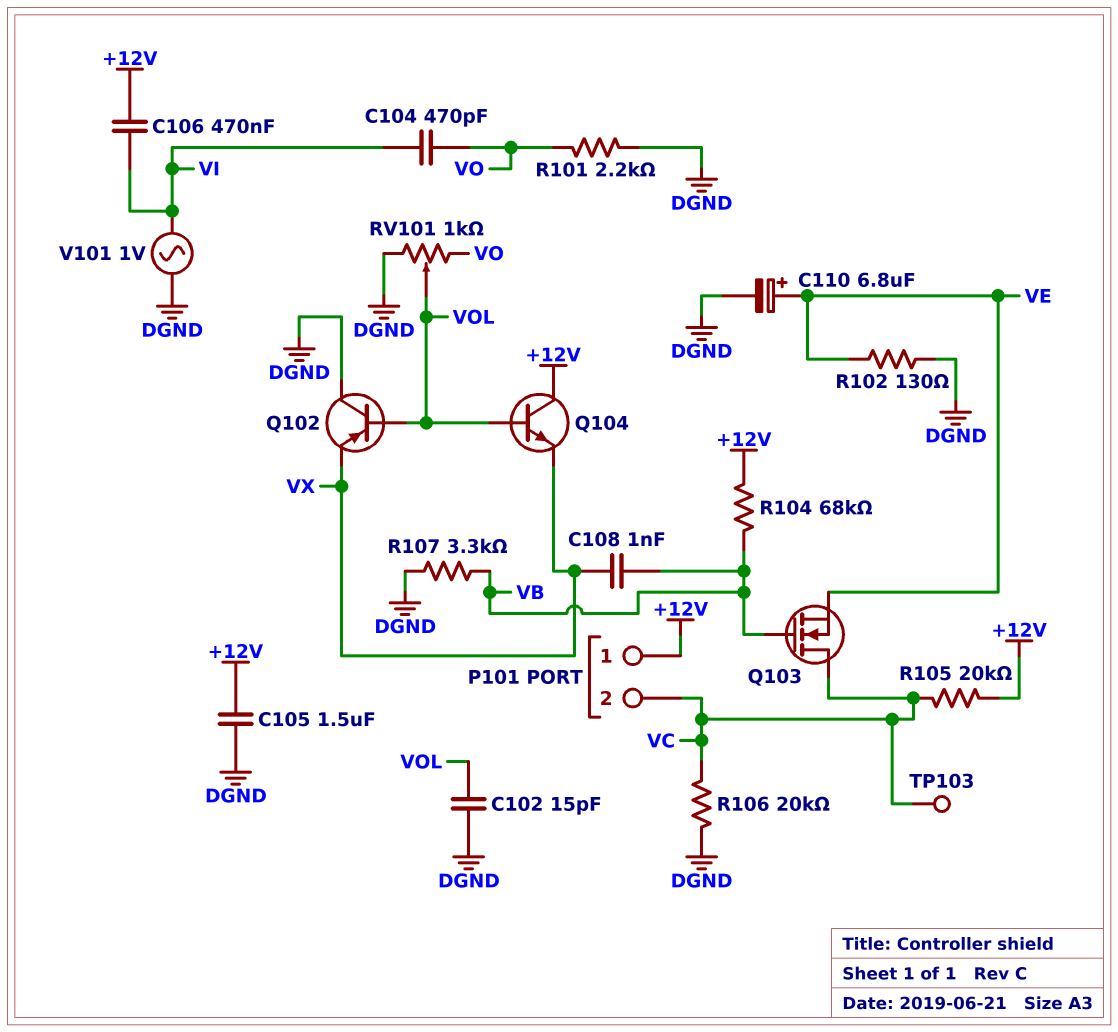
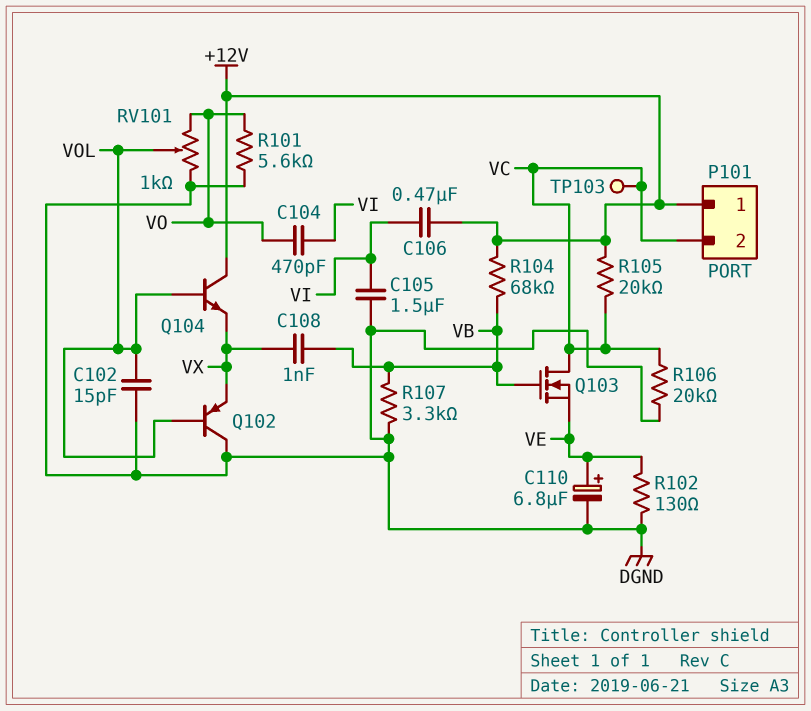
C105: 1.5uF (+12V, DGND) -> 1.5uF (DGND, VI)
R101: 2.2k (DGND, VO) -> 5.6k (DGND, VO)
V101: AC 1V (DGND, VI) -> none

